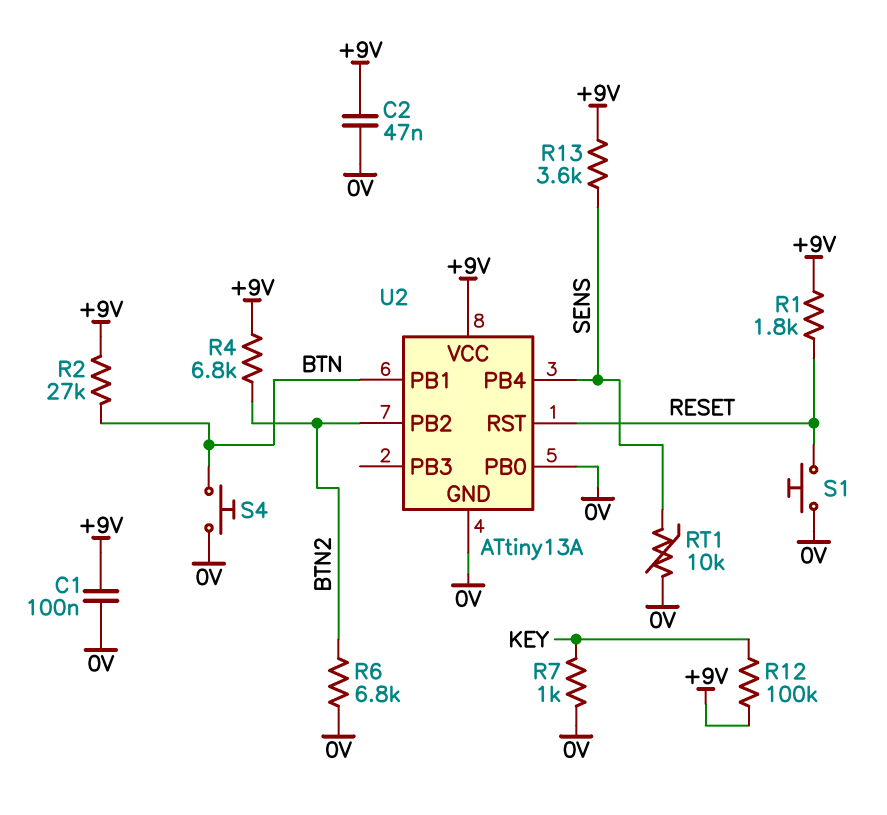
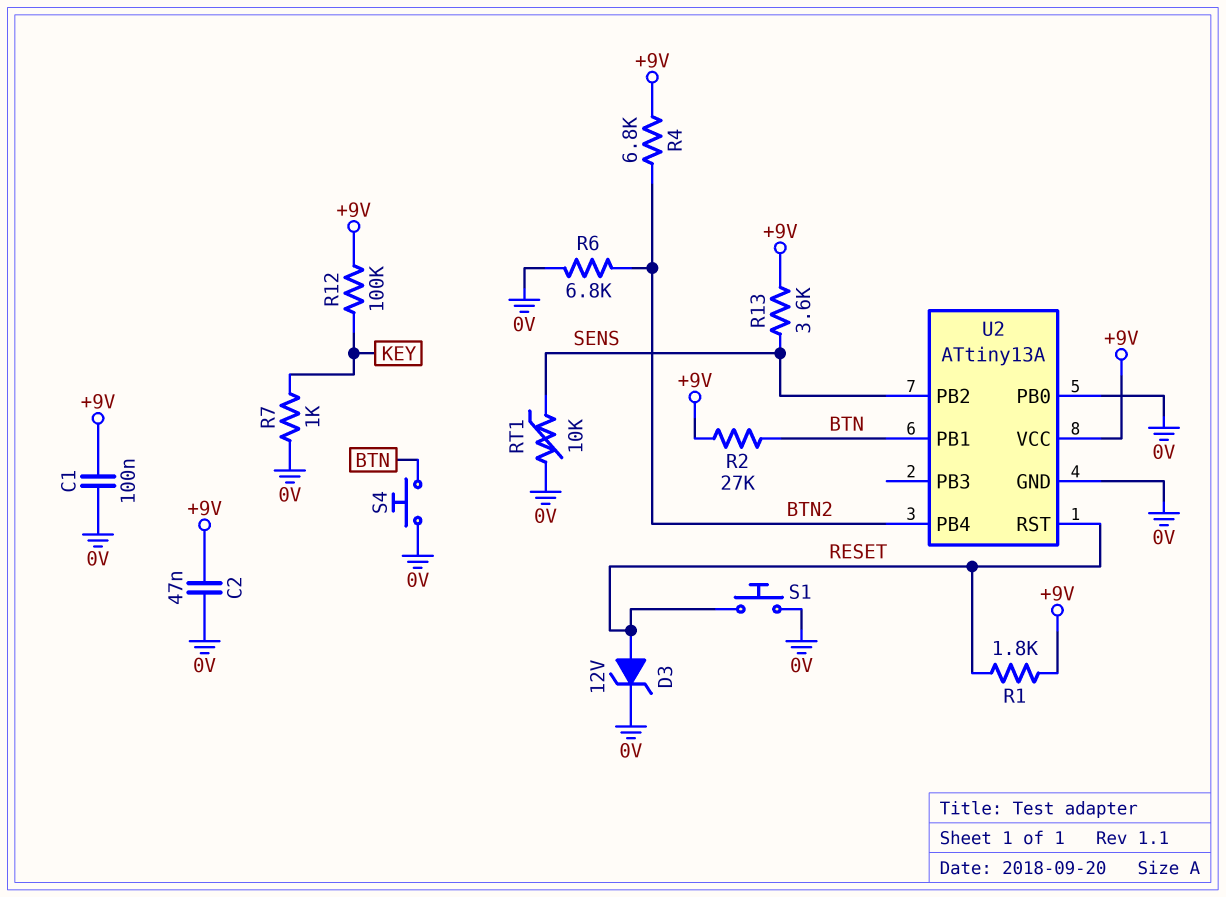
D3: none -> zener 12V (A RESET, K 0V)
U2 pin PB2: BTN2 -> SENS
U2 pin PB4: SENS -> BTN2

